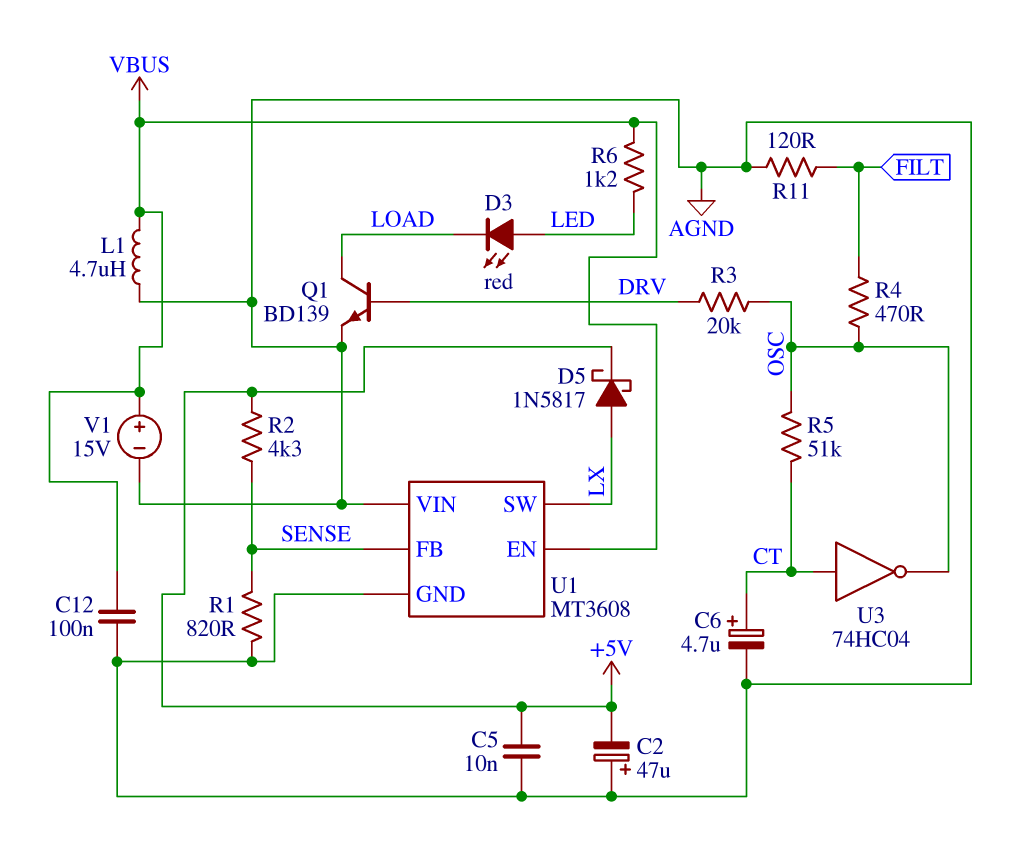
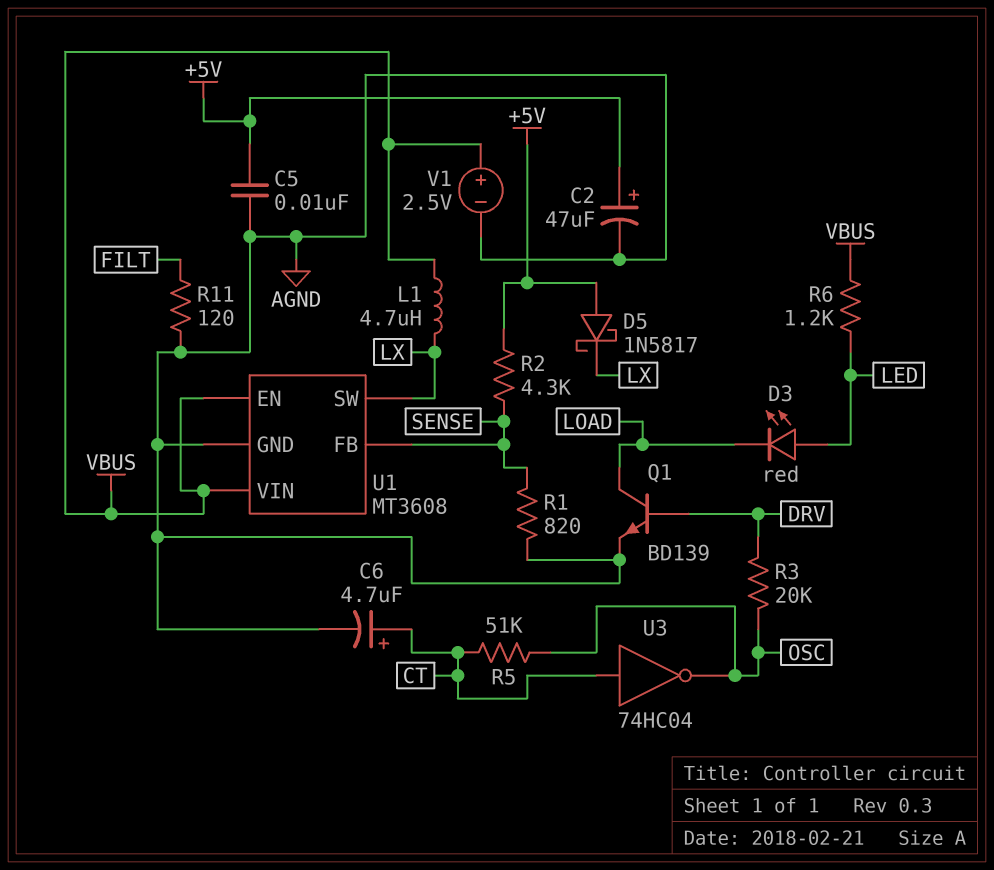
C2: 47uF (plus AGND, minus +5V) -> 47uF (plus +5V, minus AGND)
C12: 100nF (AGND, VBUS) -> none
D5: schottky 1N5817 (A LX, K +5V) -> schottky 1N5817 (A +5V, K LX)
L1: 4.7uH (AGND, VBUS) -> 4.7uH (LX, VBUS)
R4: 470 (FILT, OSC) -> none
U1 pin VIN: AGND -> VBUS
V1: 15V (plus VBUS, minus AGND) -> 2.5V (plus VBUS, minus AGND)

